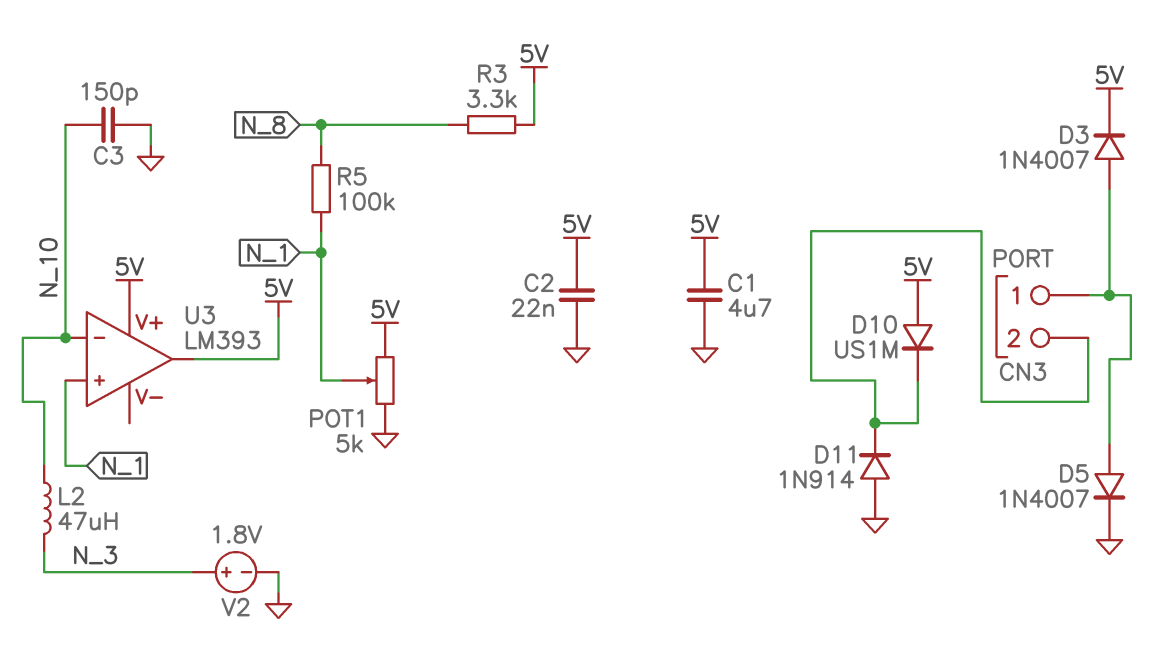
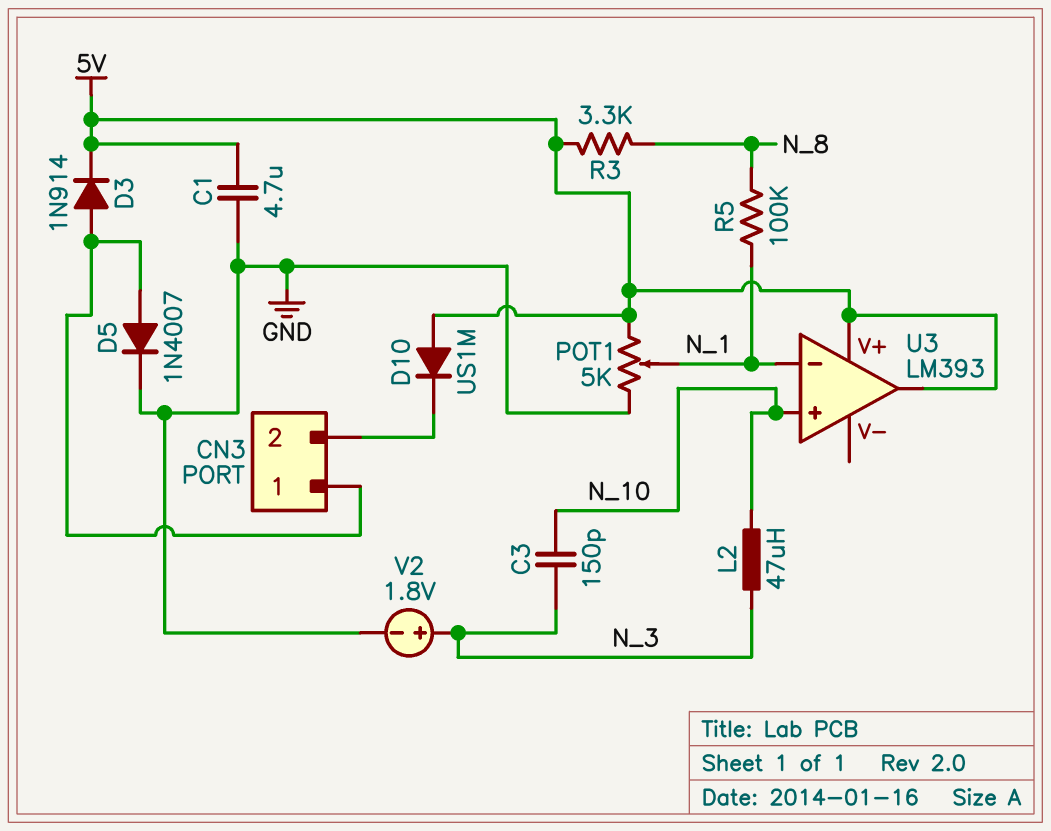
C2: 22nF (5V, GND) -> none
C3: 150pF (GND, N_10) -> 150pF (N_3, N_10)
D3: diode 1N4007 (A CN3/1, K 5V) -> diode 1N914 (A CN3/1, K 5V)
D11: diode 1N914 (A GND, K CN3/2) -> none
U3 pin in+: N_1 -> N_10
U3 pin in-: N_10 -> N_1

